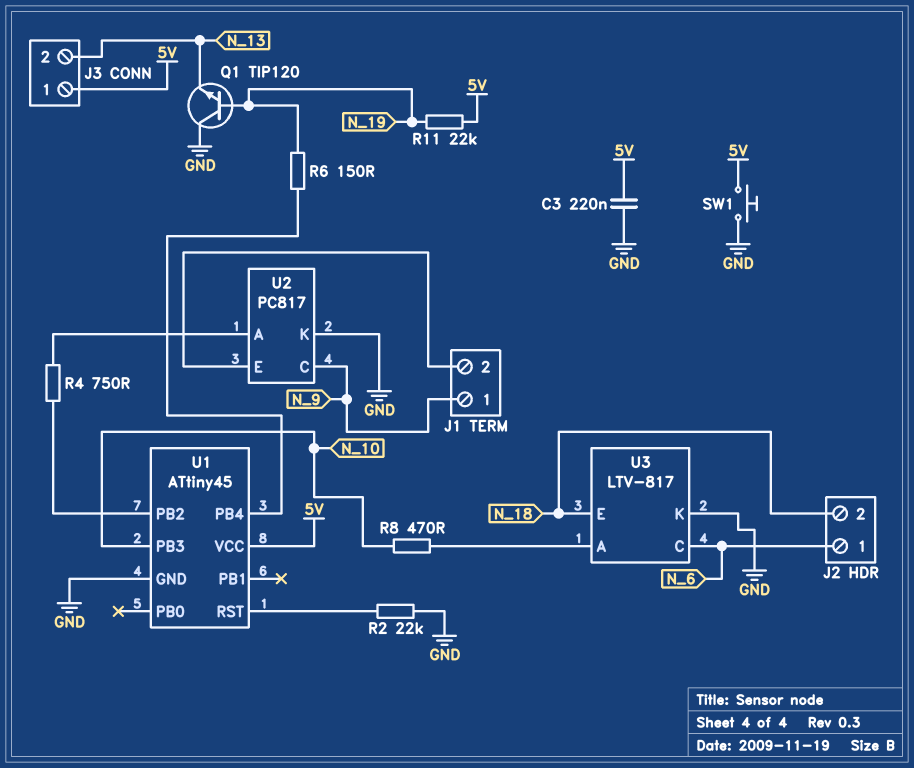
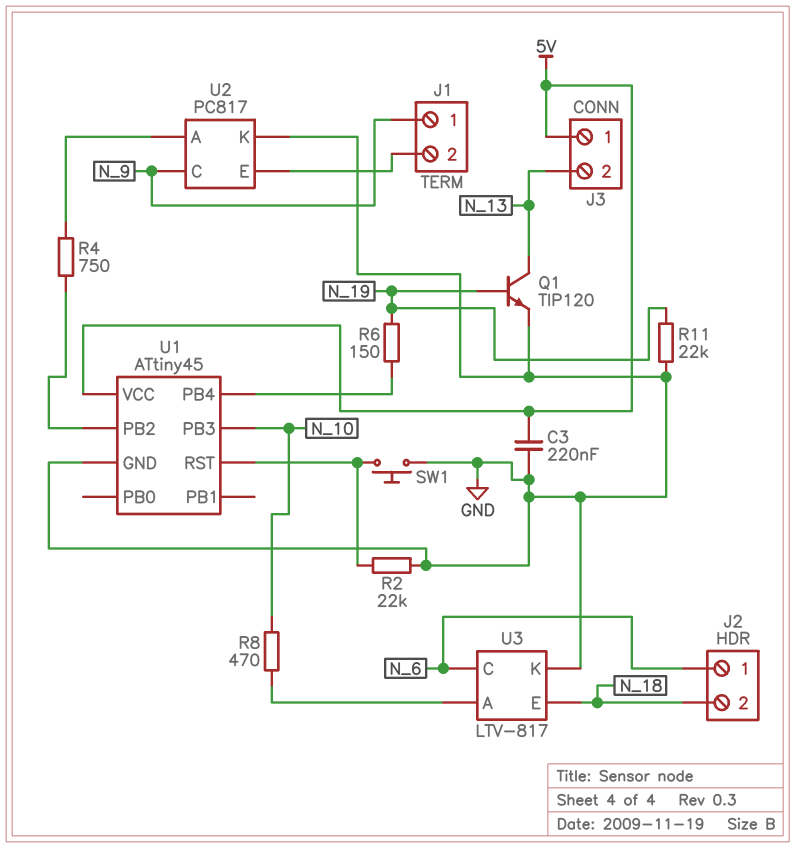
Q1: NPN TIP120 (B N_19, C GND, E N_13) -> NPN TIP120 (B N_19, C N_13, E GND)
R11: 22k (5V, N_19) -> 22k (GND, N_19)
SW1: button (5V, GND) -> button (GND, U1/RST)

